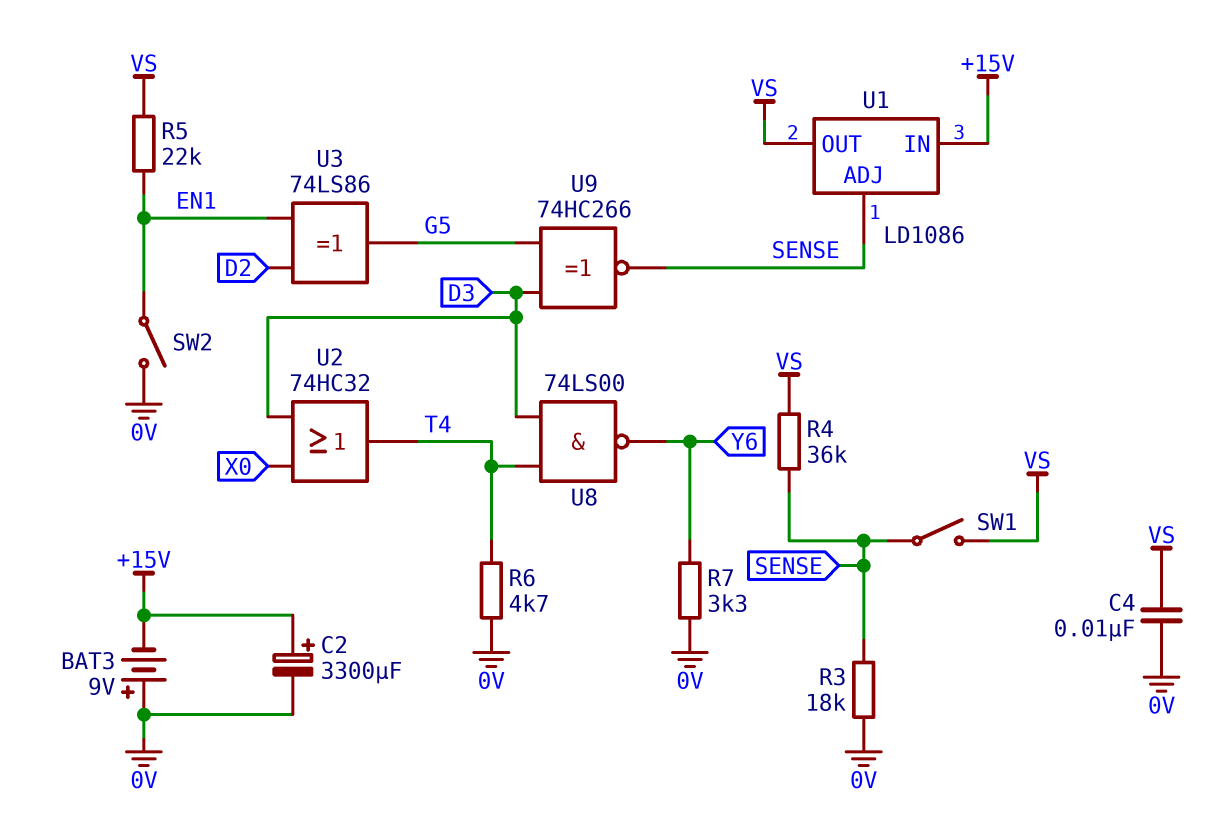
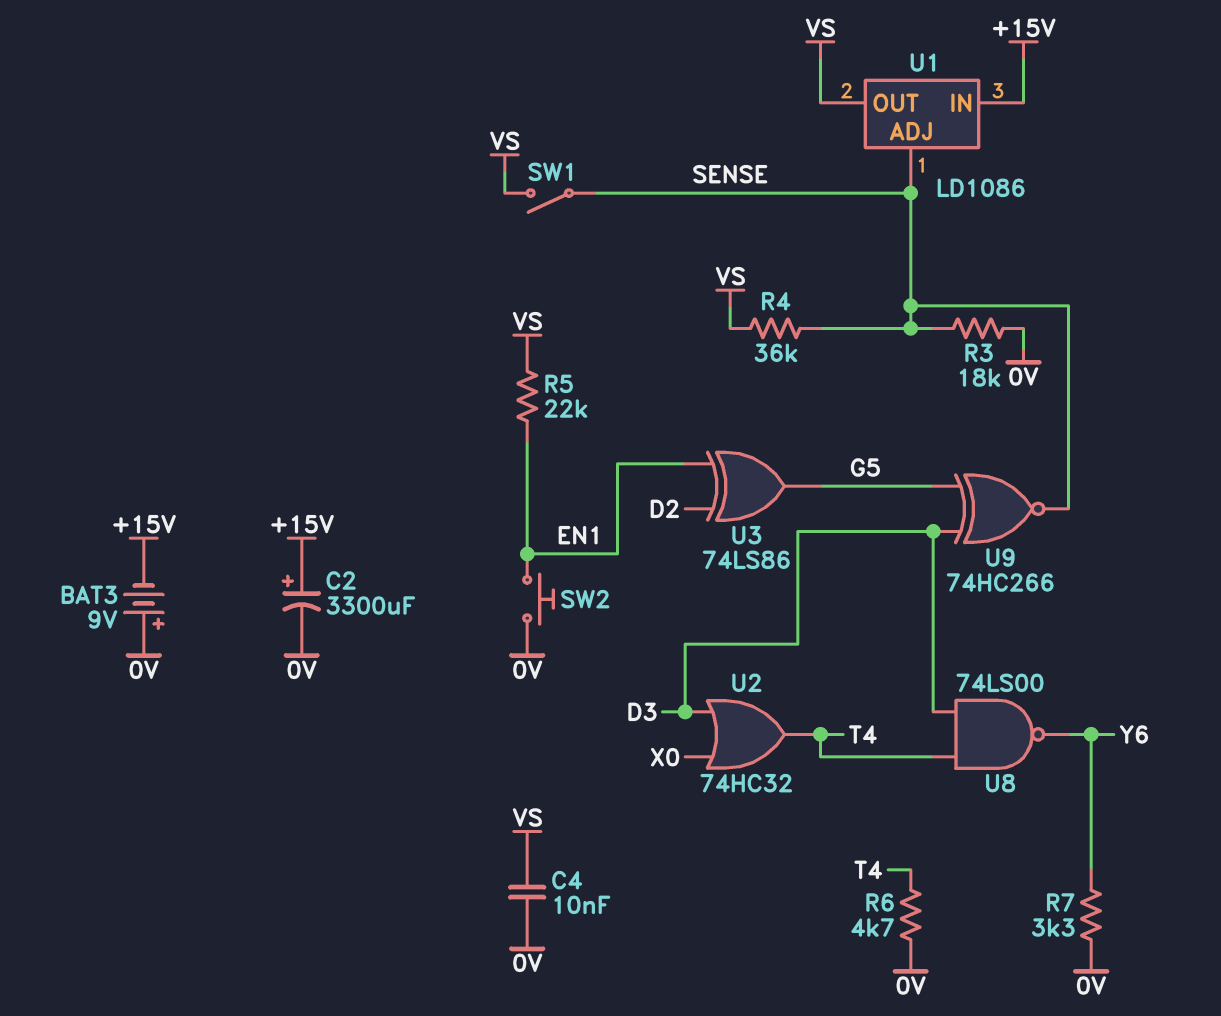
SW2: switch (0V, EN1) -> button (0V, EN1)

